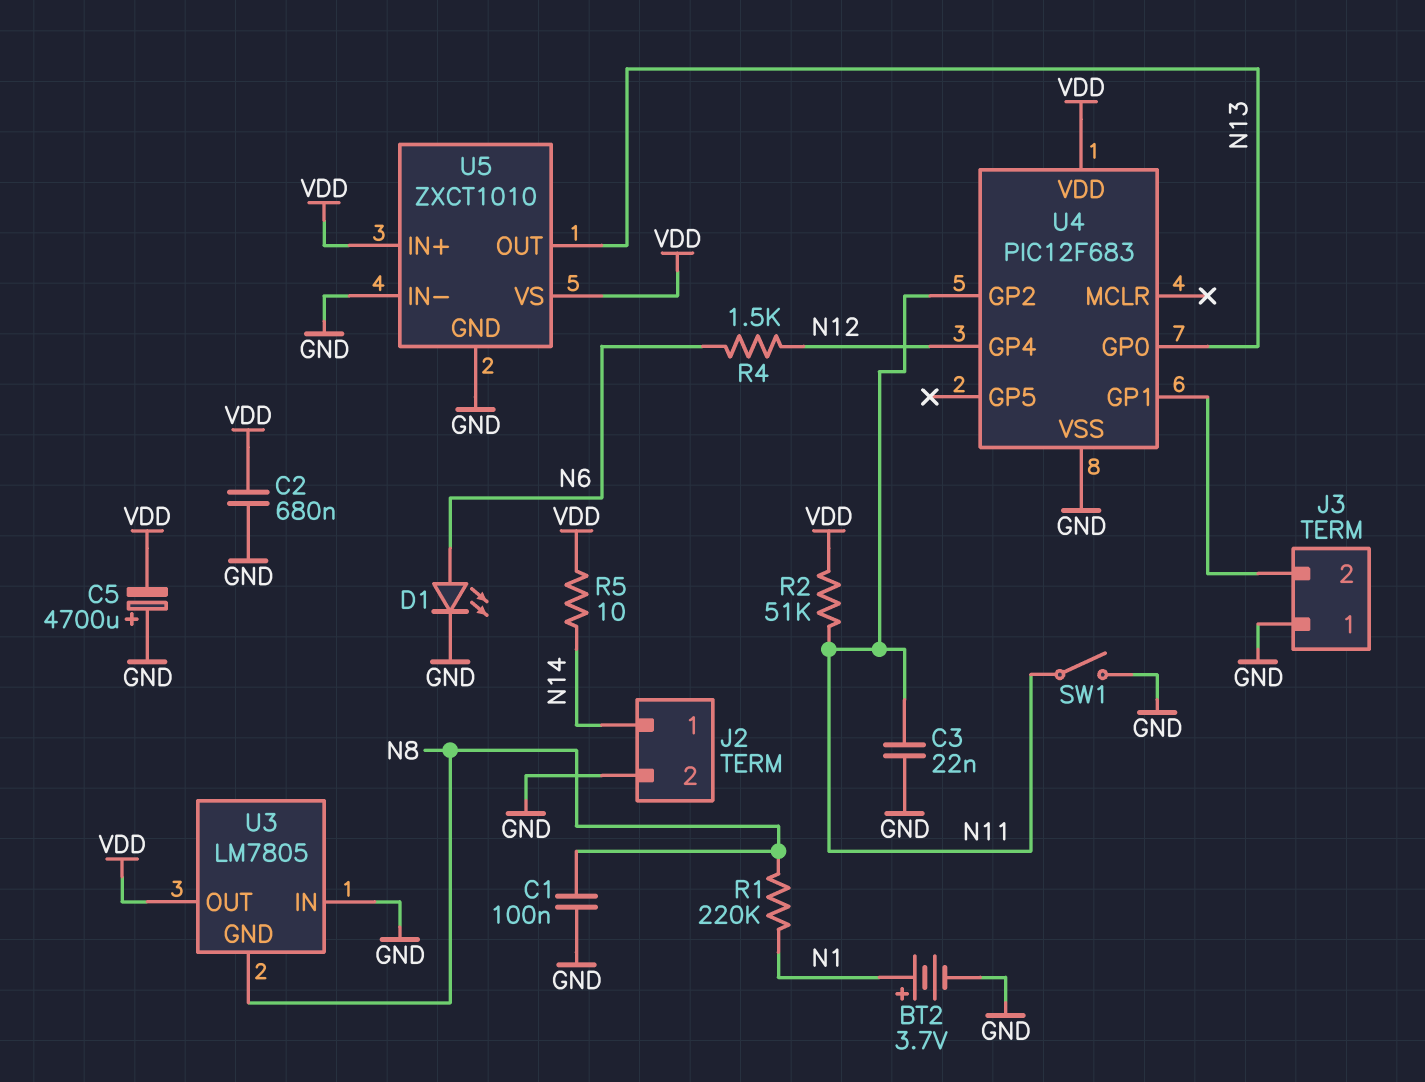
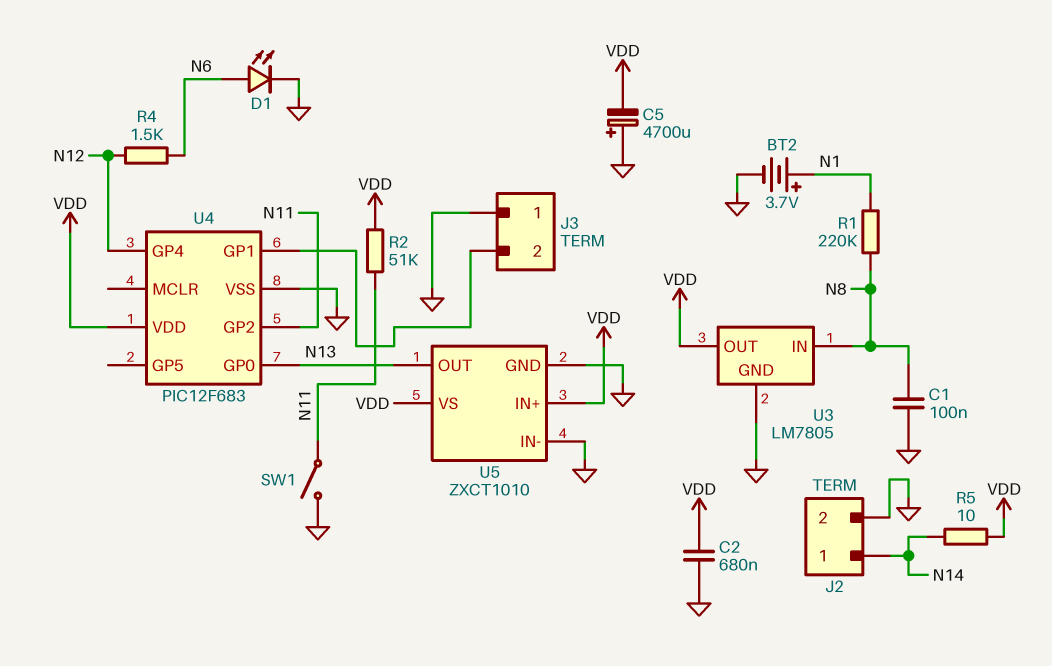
C3: 22nF (GND, N11) -> none
U3 pin GND: N8 -> GND
U3 pin IN: GND -> N8

